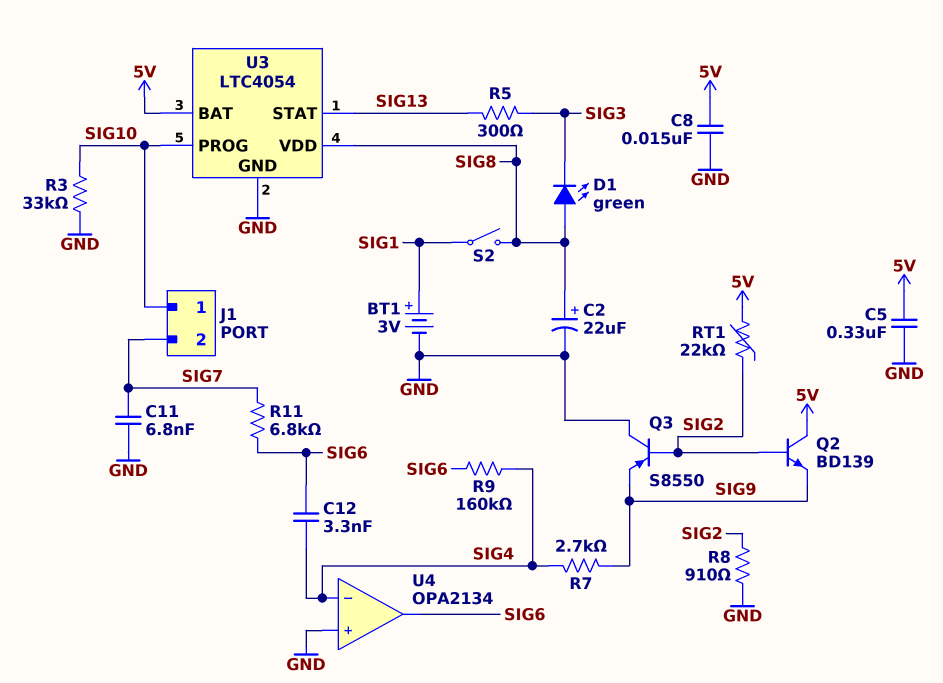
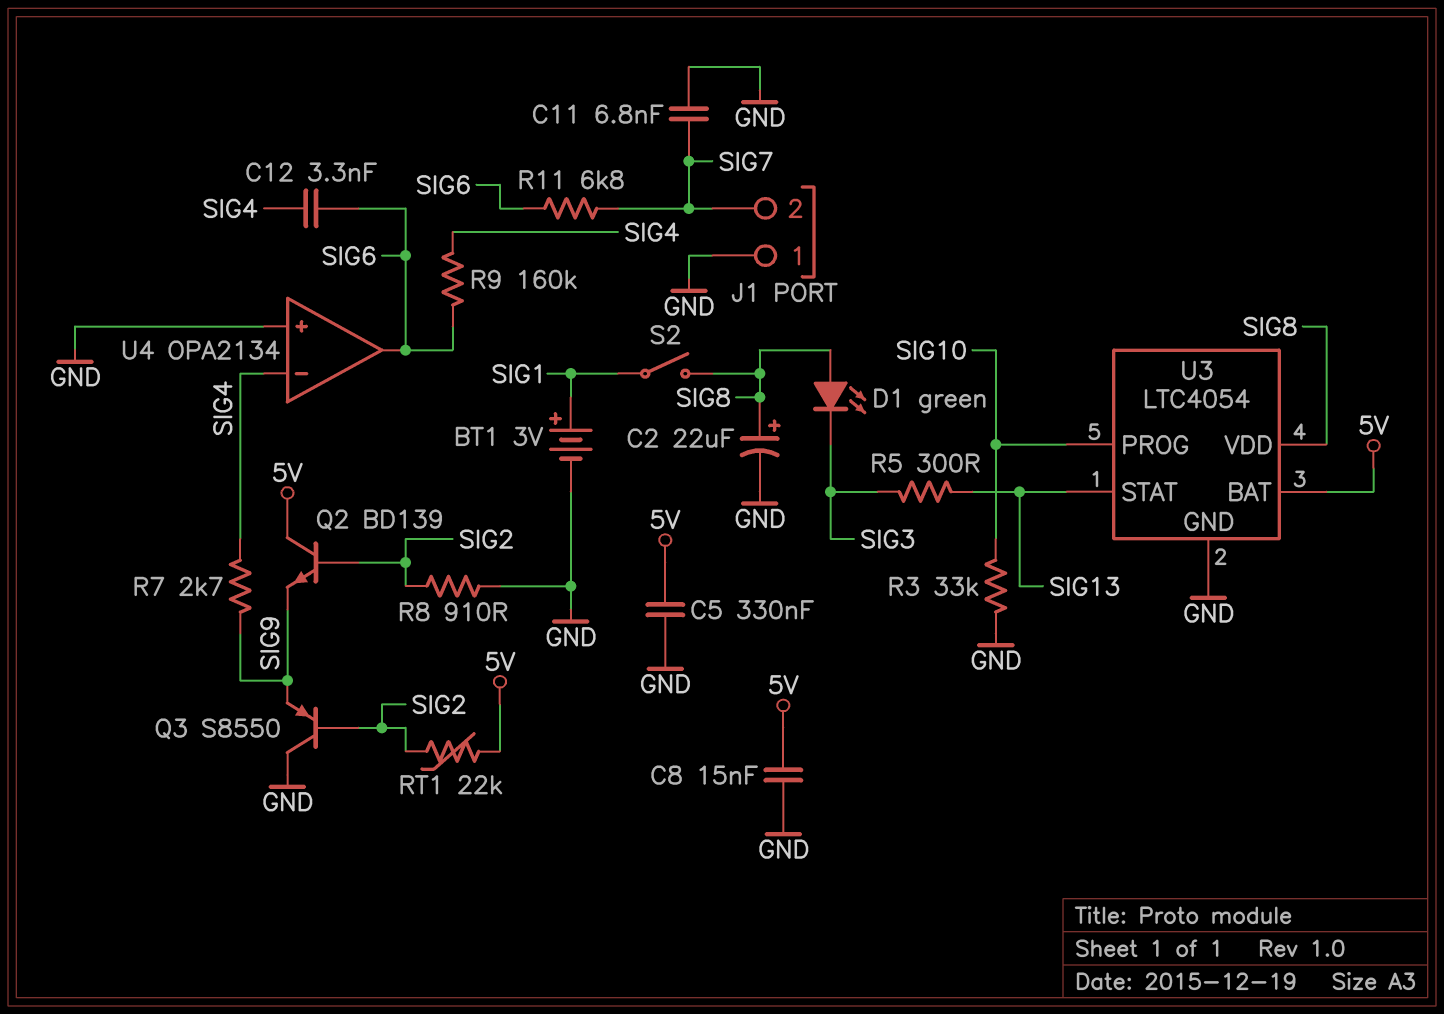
J1 pin 1: SIG10 -> GND

